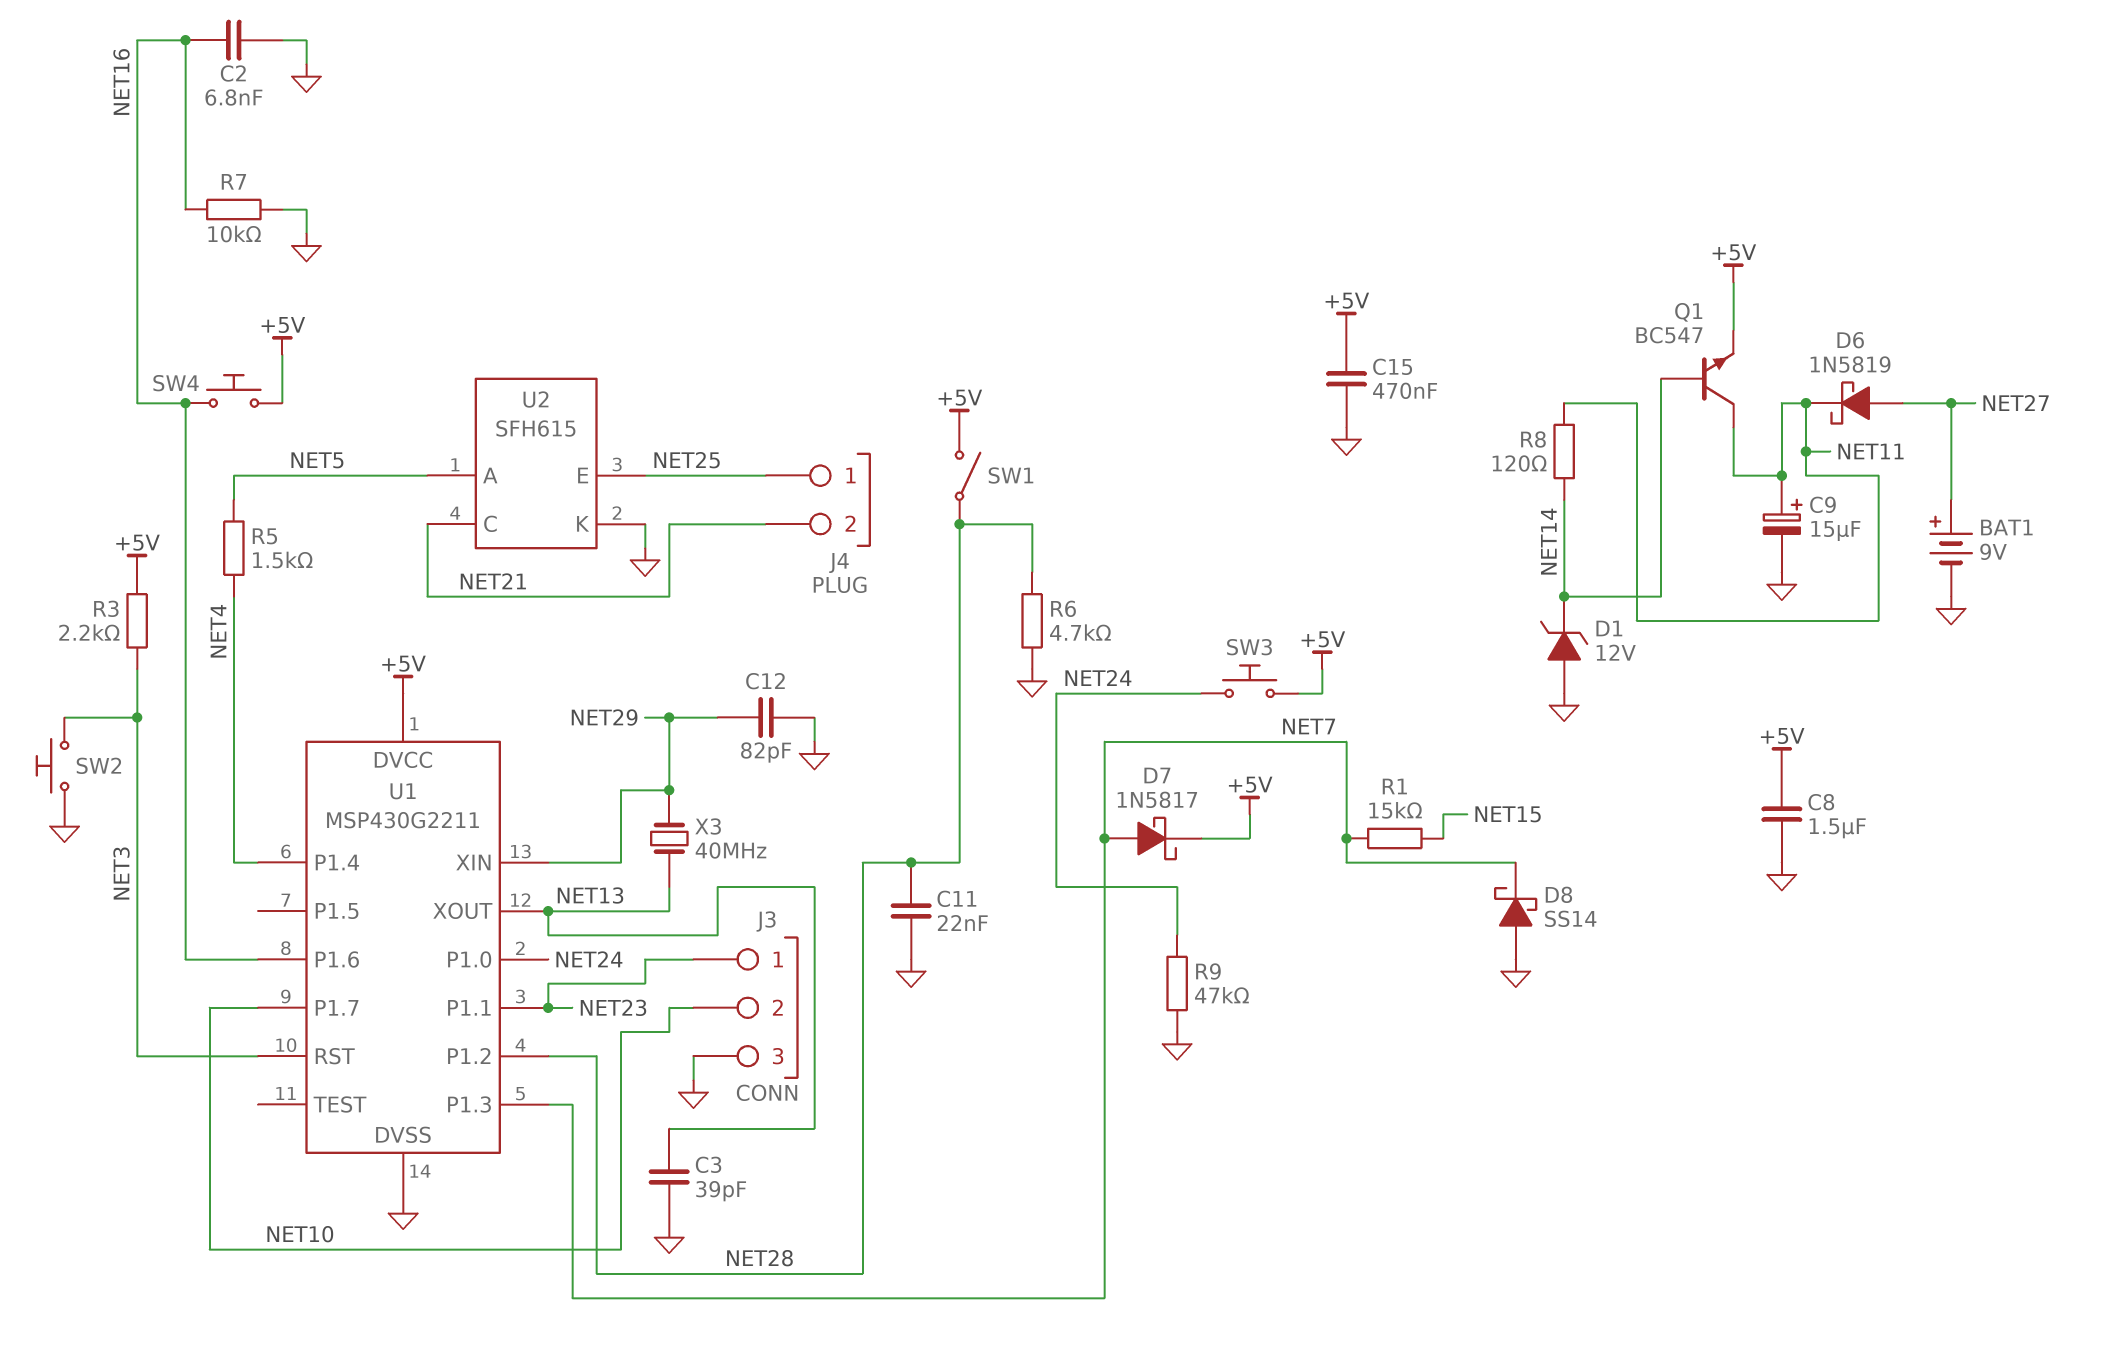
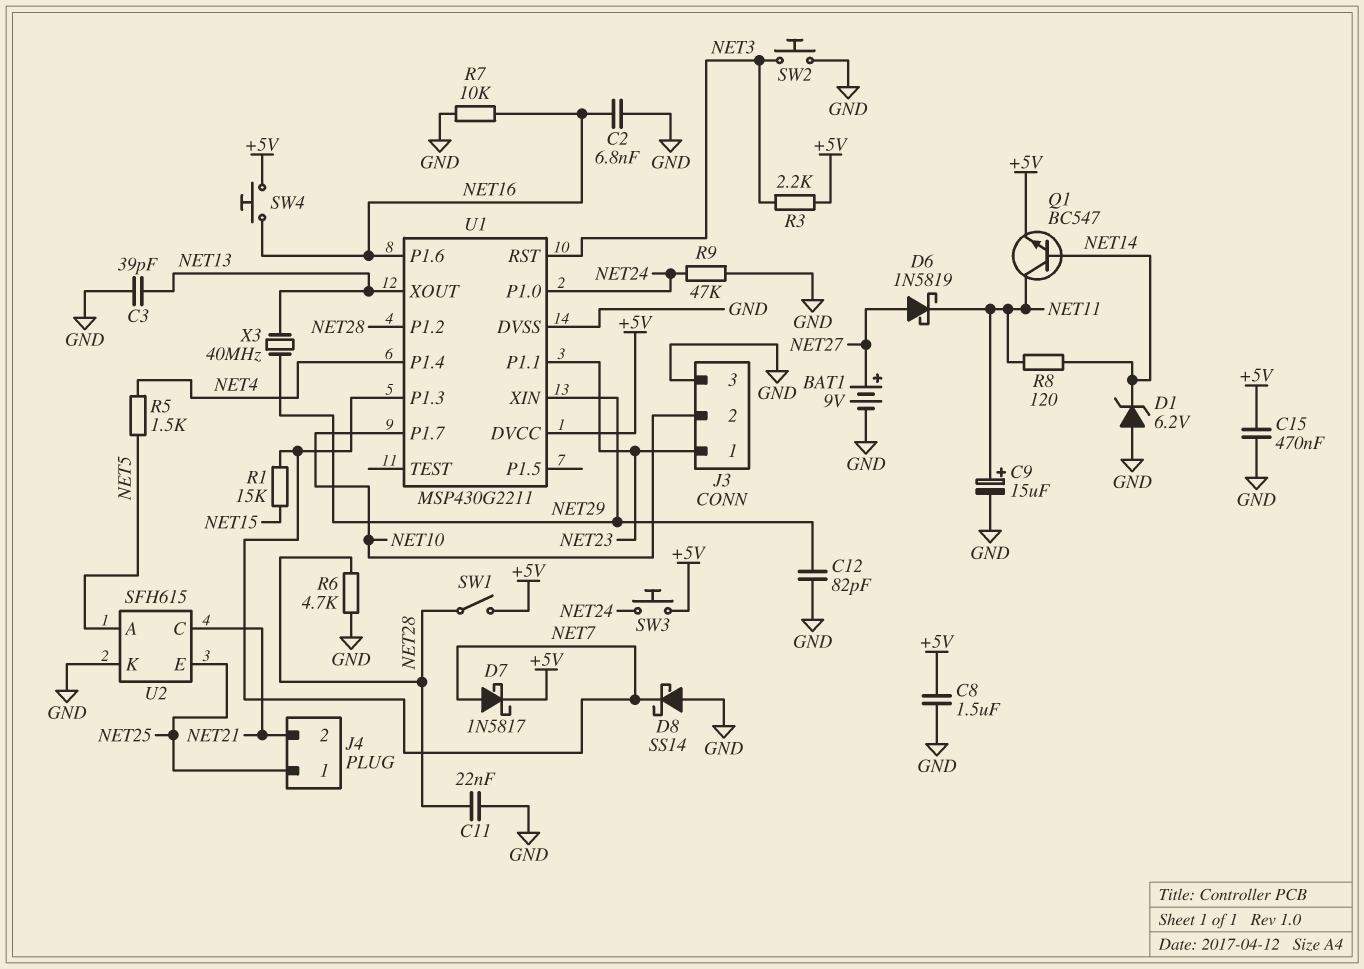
D1: zener 12V (A GND, K NET14) -> zener 6.2V (A GND, K NET14)

